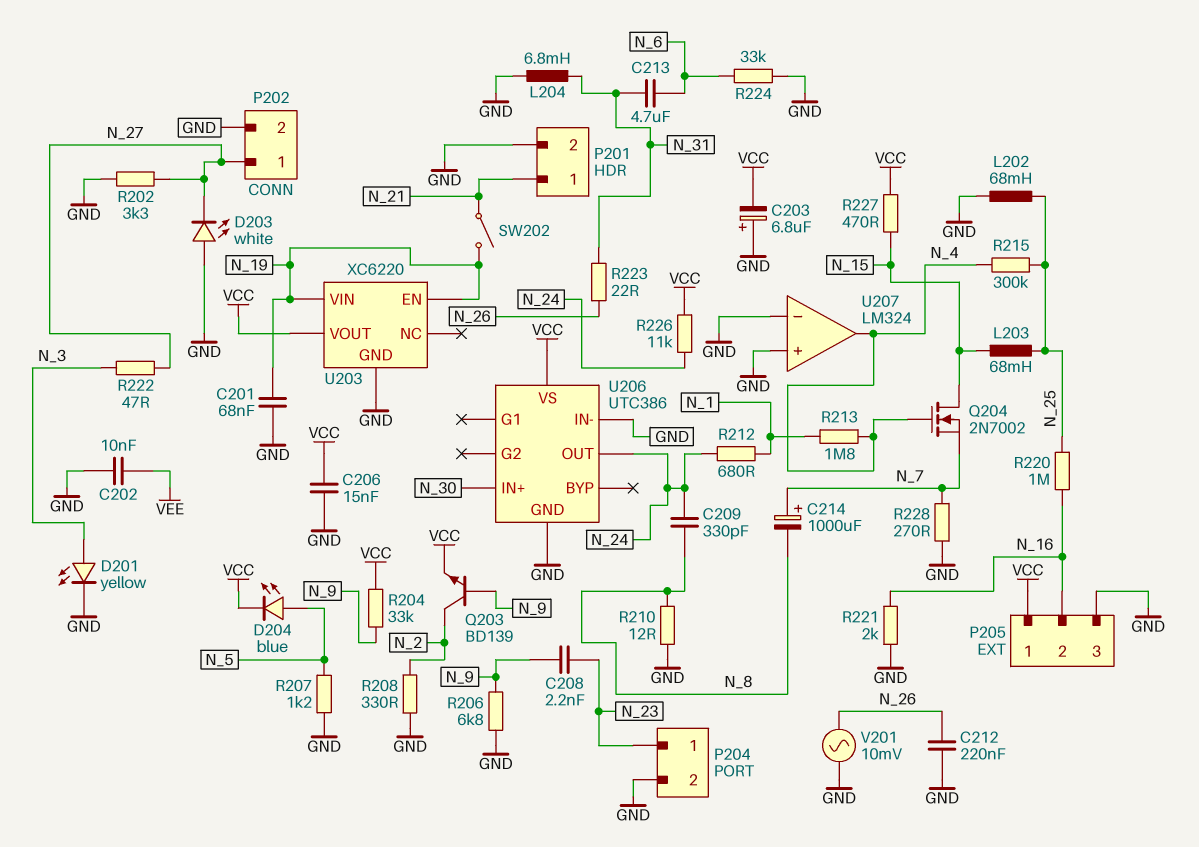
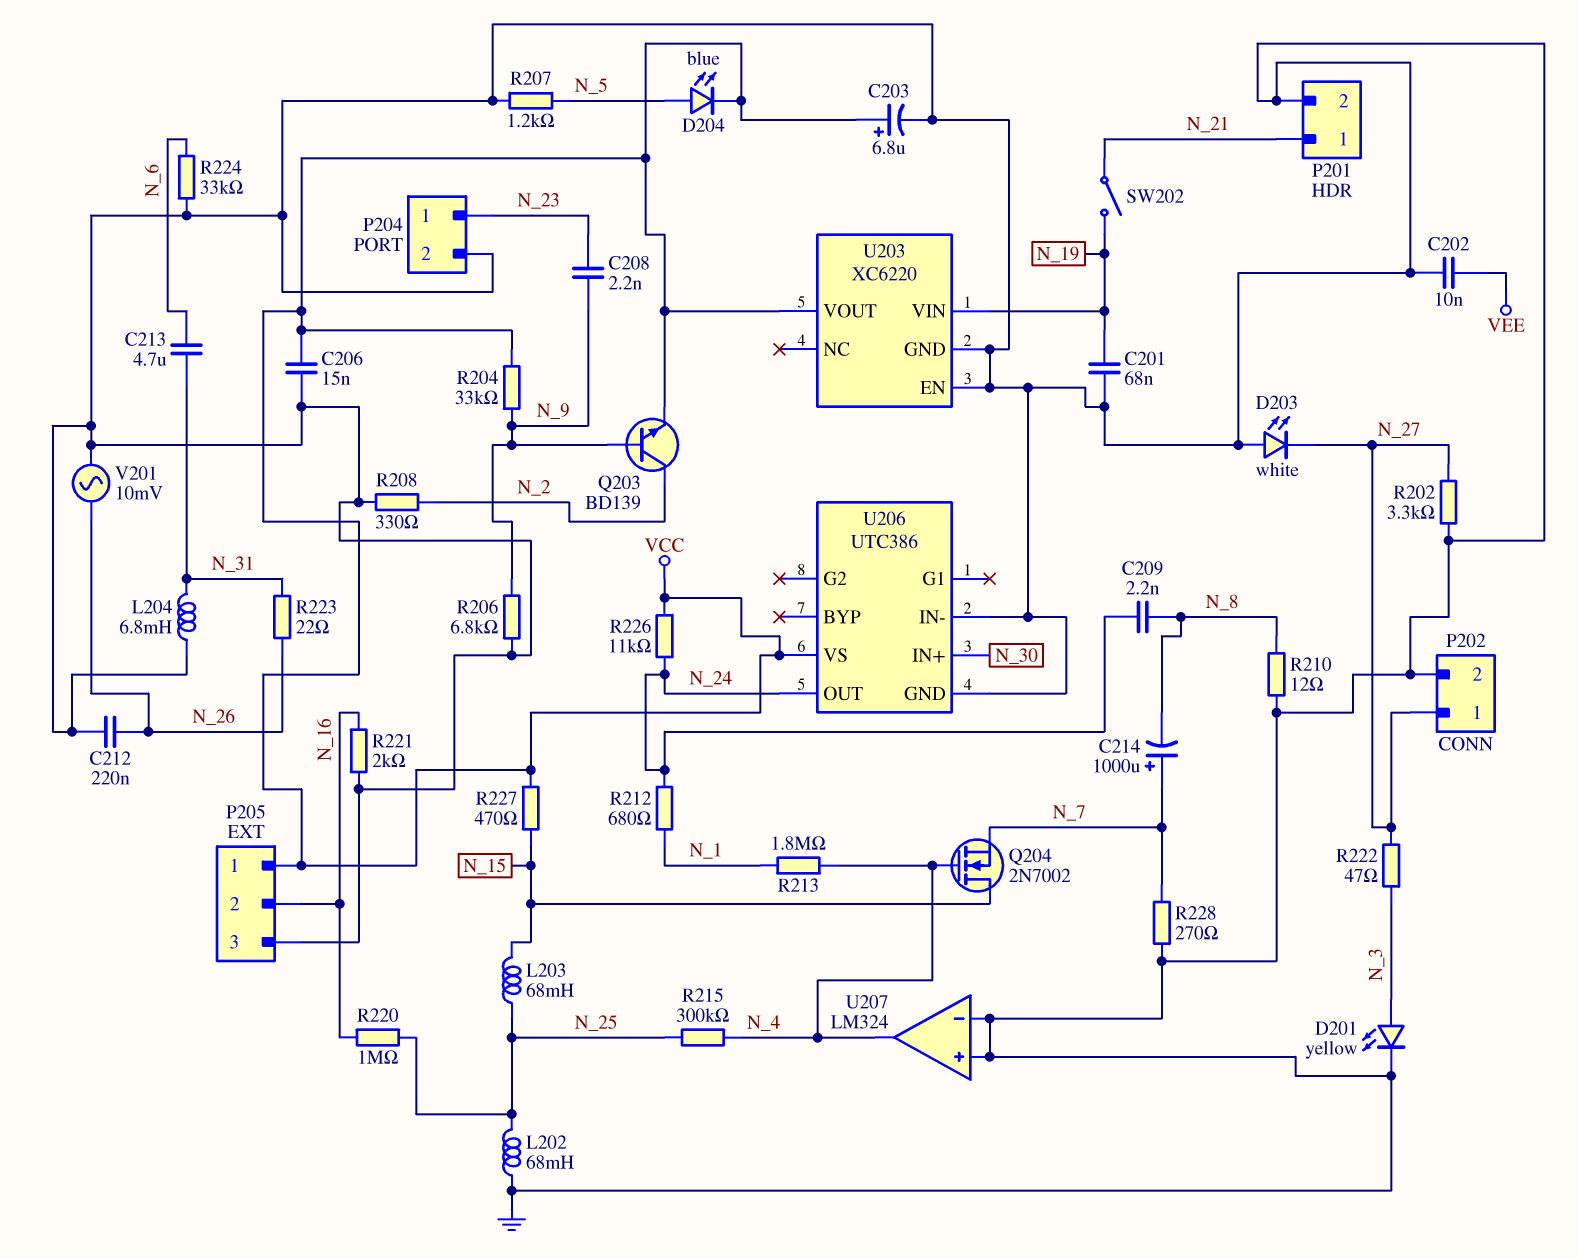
C203: 6.8uF (plus GND, minus VCC) -> 6.8uF (plus VCC, minus GND)
C209: 330pF (N_8, N_24) -> 2.2nF (N_8, N_24)
U203 pin EN: N_19 -> GND

